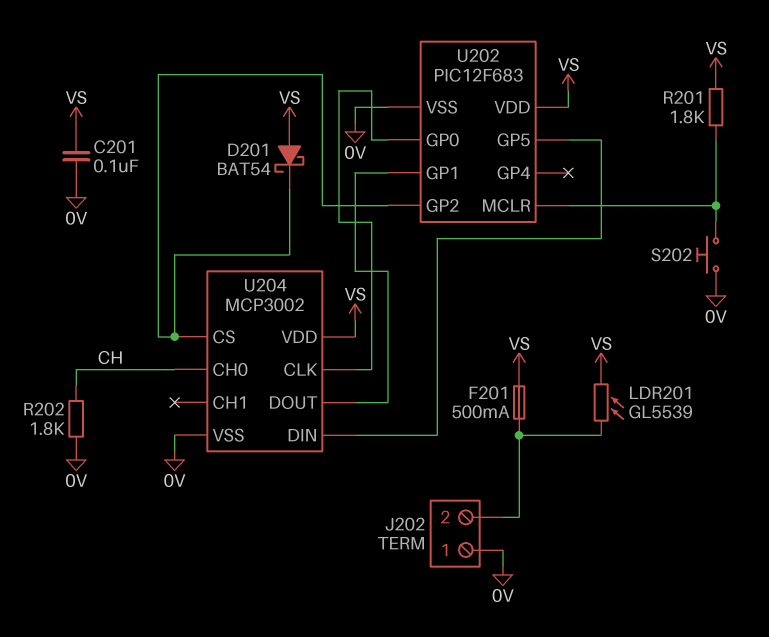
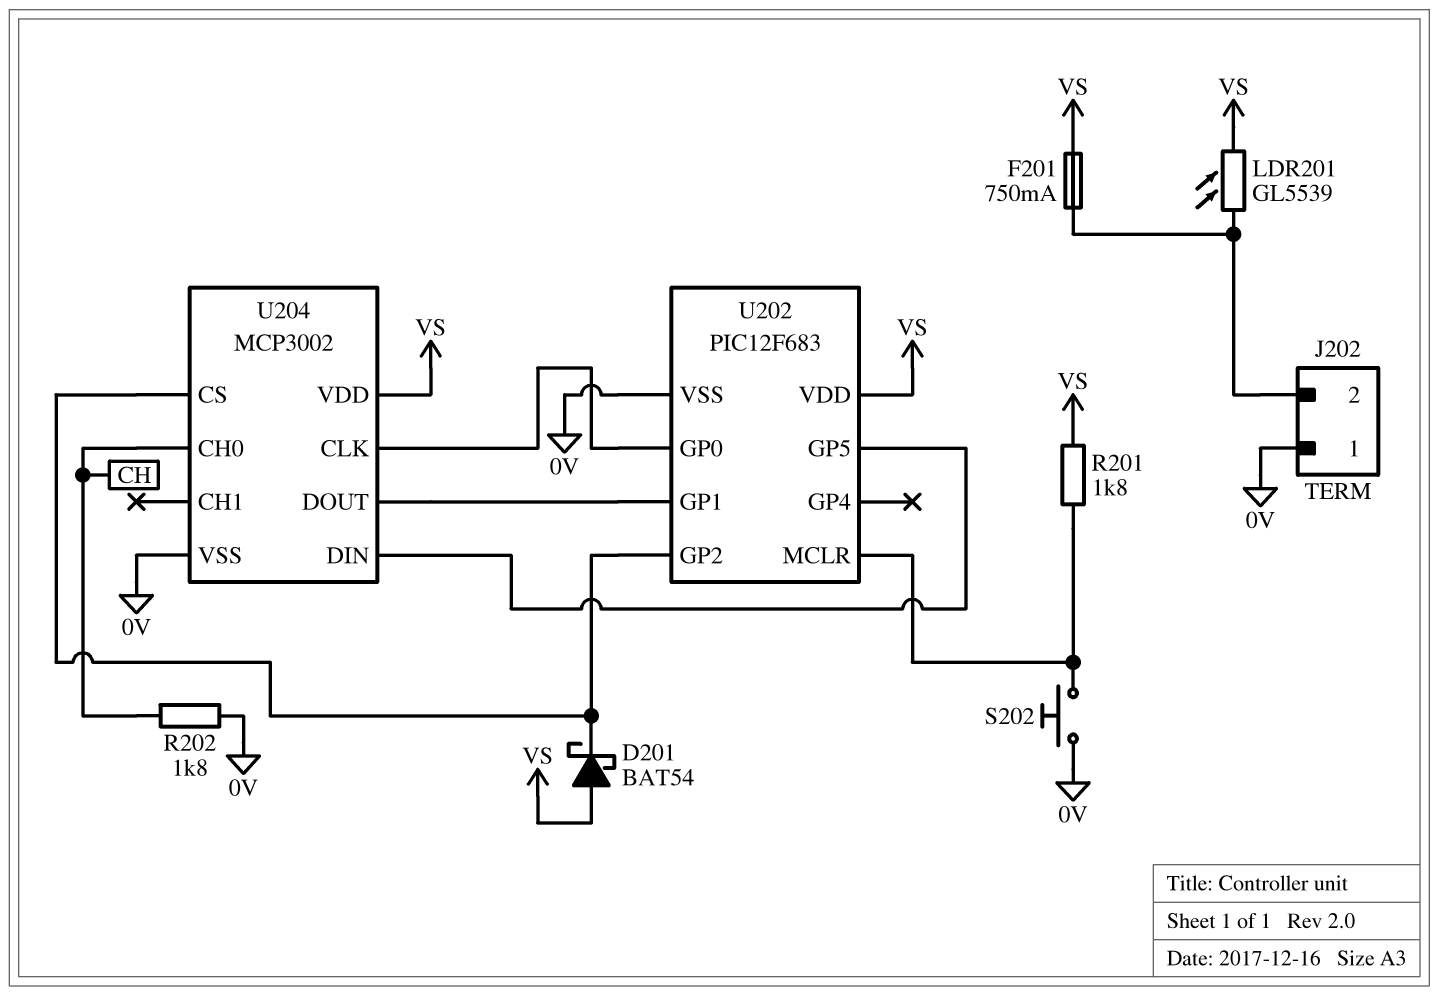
C201: 100nF (0V, VS) -> none
F201: 500mA (J202/2, VS) -> 750mA (J202/2, VS)

